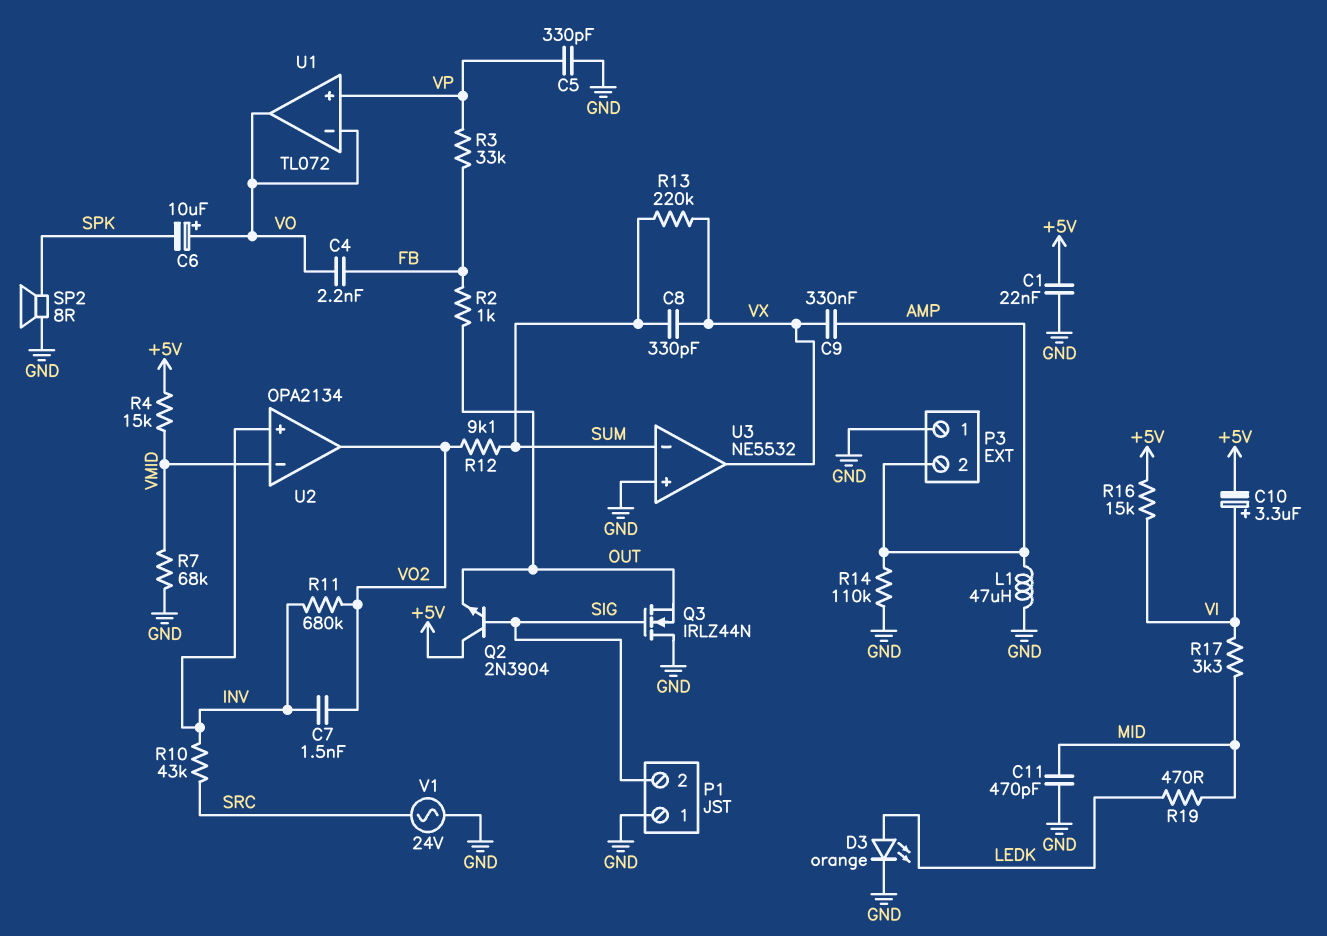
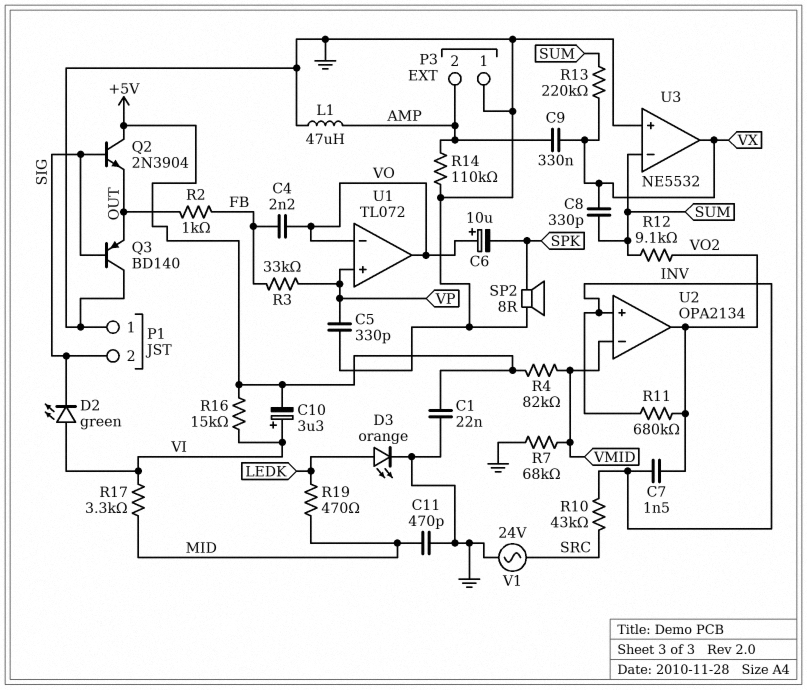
D2: none -> LED green (A VI, K SIG)
Q3: NMOS IRLZ44N (G SIG, D GND, S OUT) -> PNP BD140 (B SIG, C GND, E OUT)
R4: 15k (+5V, VMID) -> 82k (+5V, VMID)

